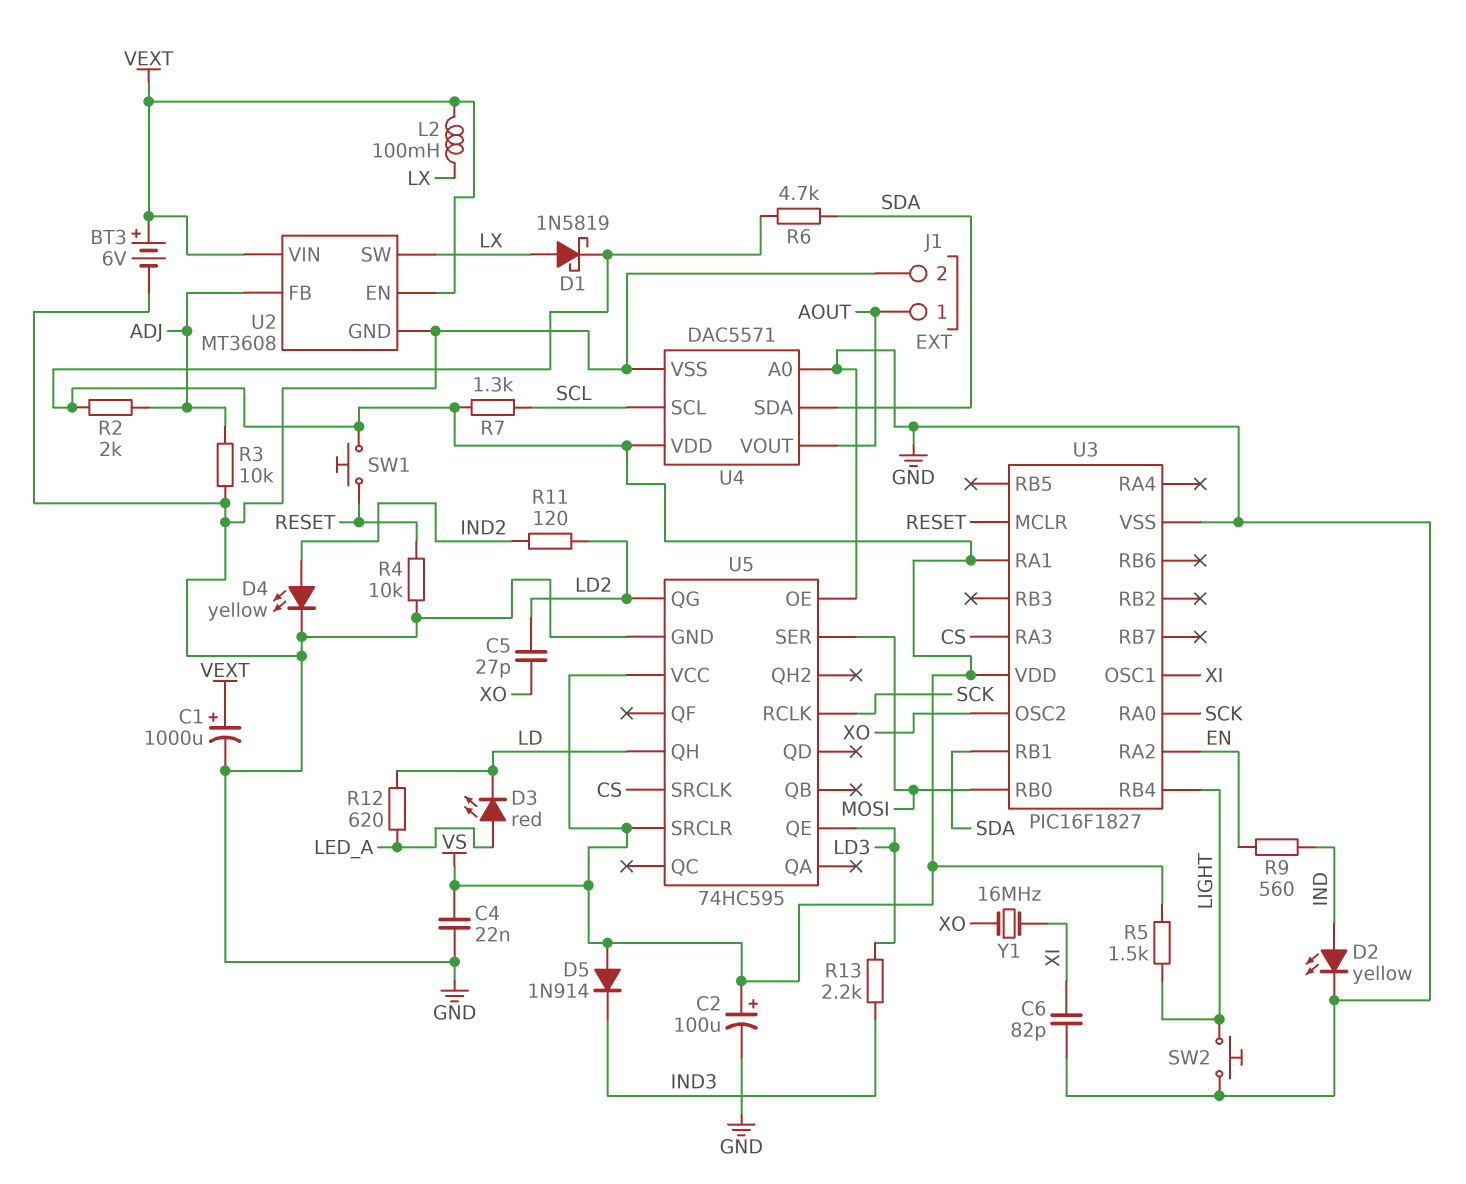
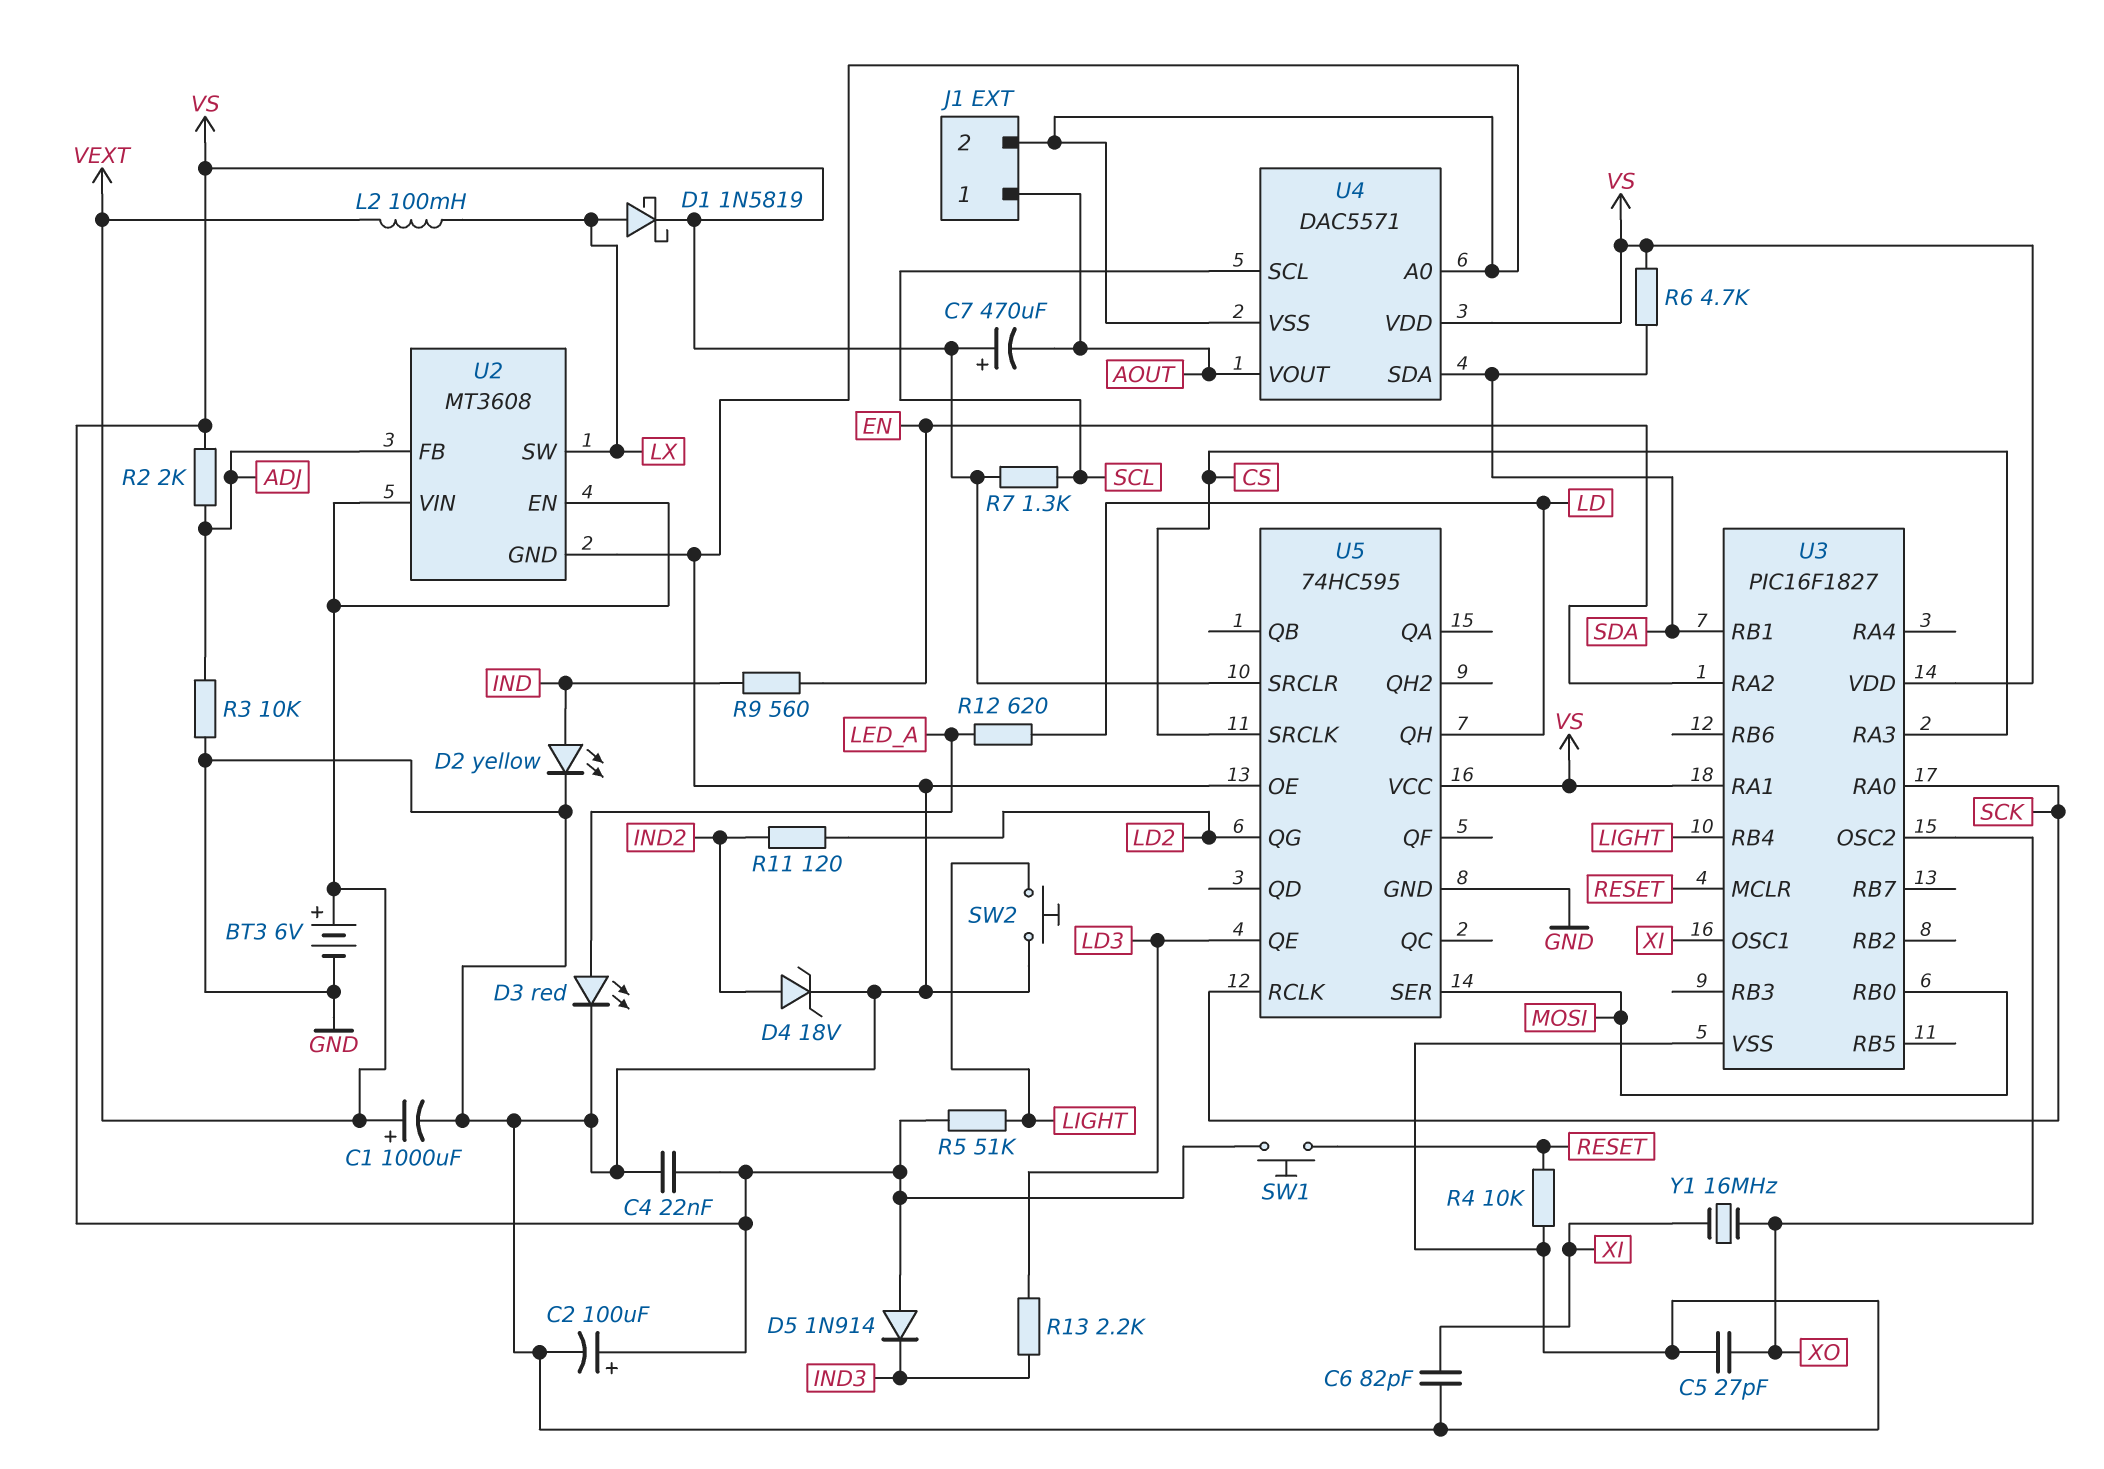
C5: 27pF (LD2, XO) -> 27pF (GND, XO)
C7: none -> 470uF (plus VS, minus AOUT)
D3: LED red (A LED_A, K LD) -> LED red (A LED_A, K GND)
D4: LED yellow (A IND2, K GND) -> zener 18V (A IND2, K GND)
R5: 1.5k (LIGHT, VS) -> 51k (LIGHT, VS)

